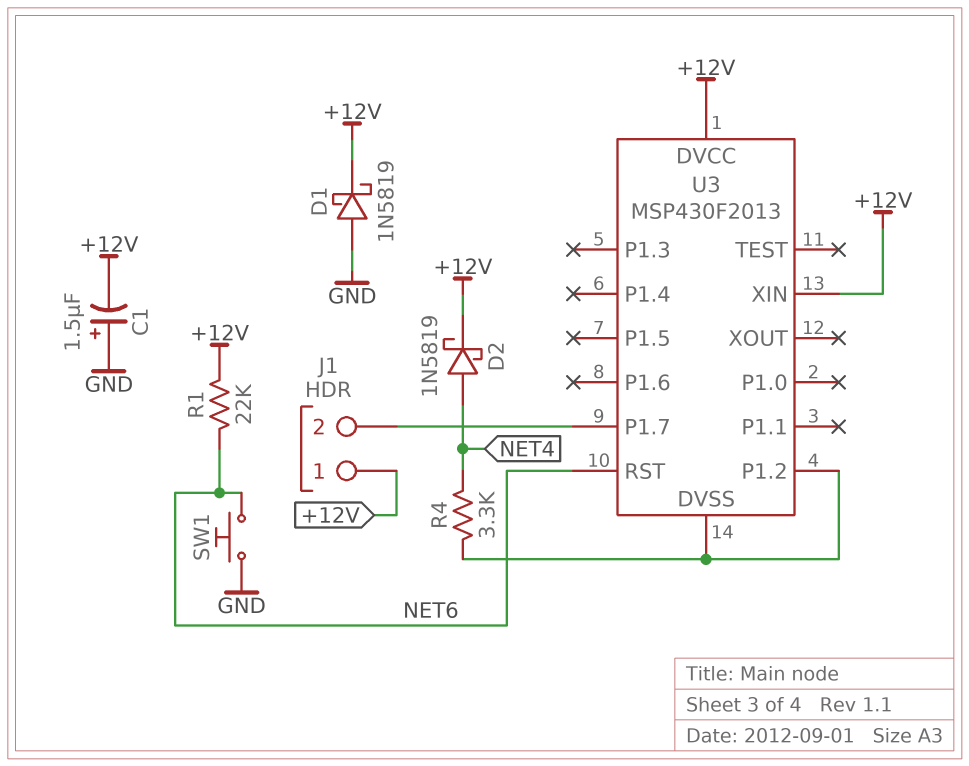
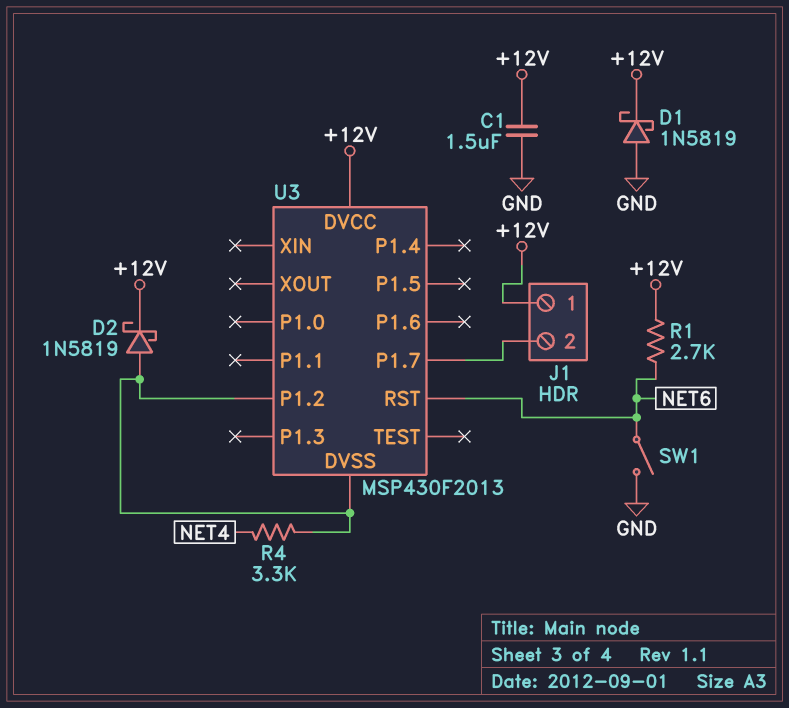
C1: 1.5uF (plus GND, minus +12V) -> 1.5uF (+12V, GND)
D2: schottky 1N5819 (A NET4, K +12V) -> schottky 1N5819 (A U3/DVSS, K +12V)
R1: 22k (+12V, NET6) -> 2.7k (+12V, NET6)
SW1: button (GND, NET6) -> switch (GND, NET6)
U3 pin XIN: +12V -> none

